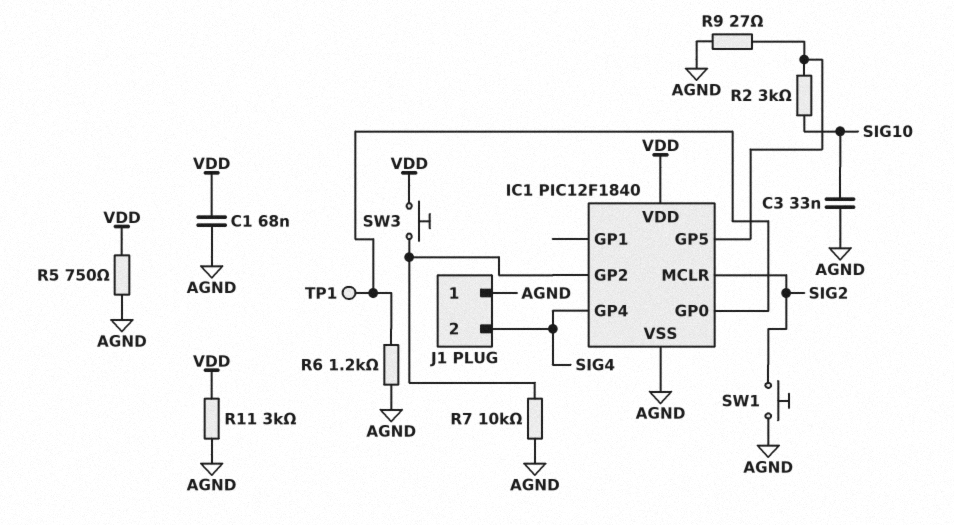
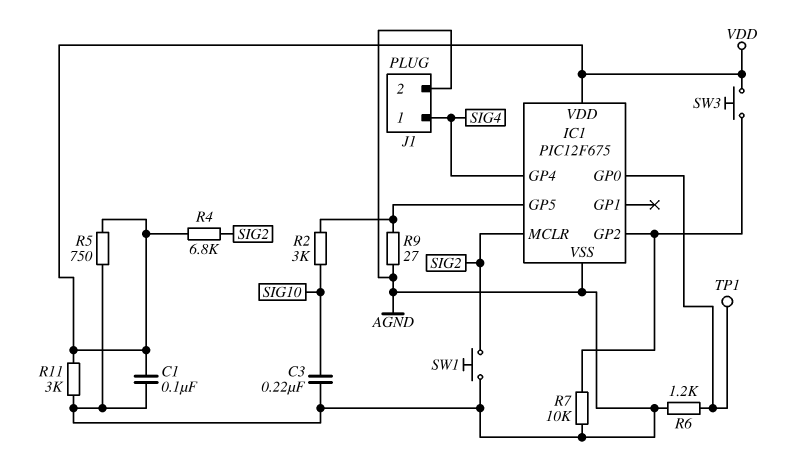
C1: 68nF (AGND, VDD) -> 100nF (AGND, VDD)
C3: 33nF (AGND, SIG10) -> 220nF (AGND, SIG10)
IC1: PIC12F1840 -> PIC12F675
J1 pin 1: AGND -> SIG4
J1 pin 2: SIG4 -> AGND
R4: none -> 6.8k (SIG2, VDD)

